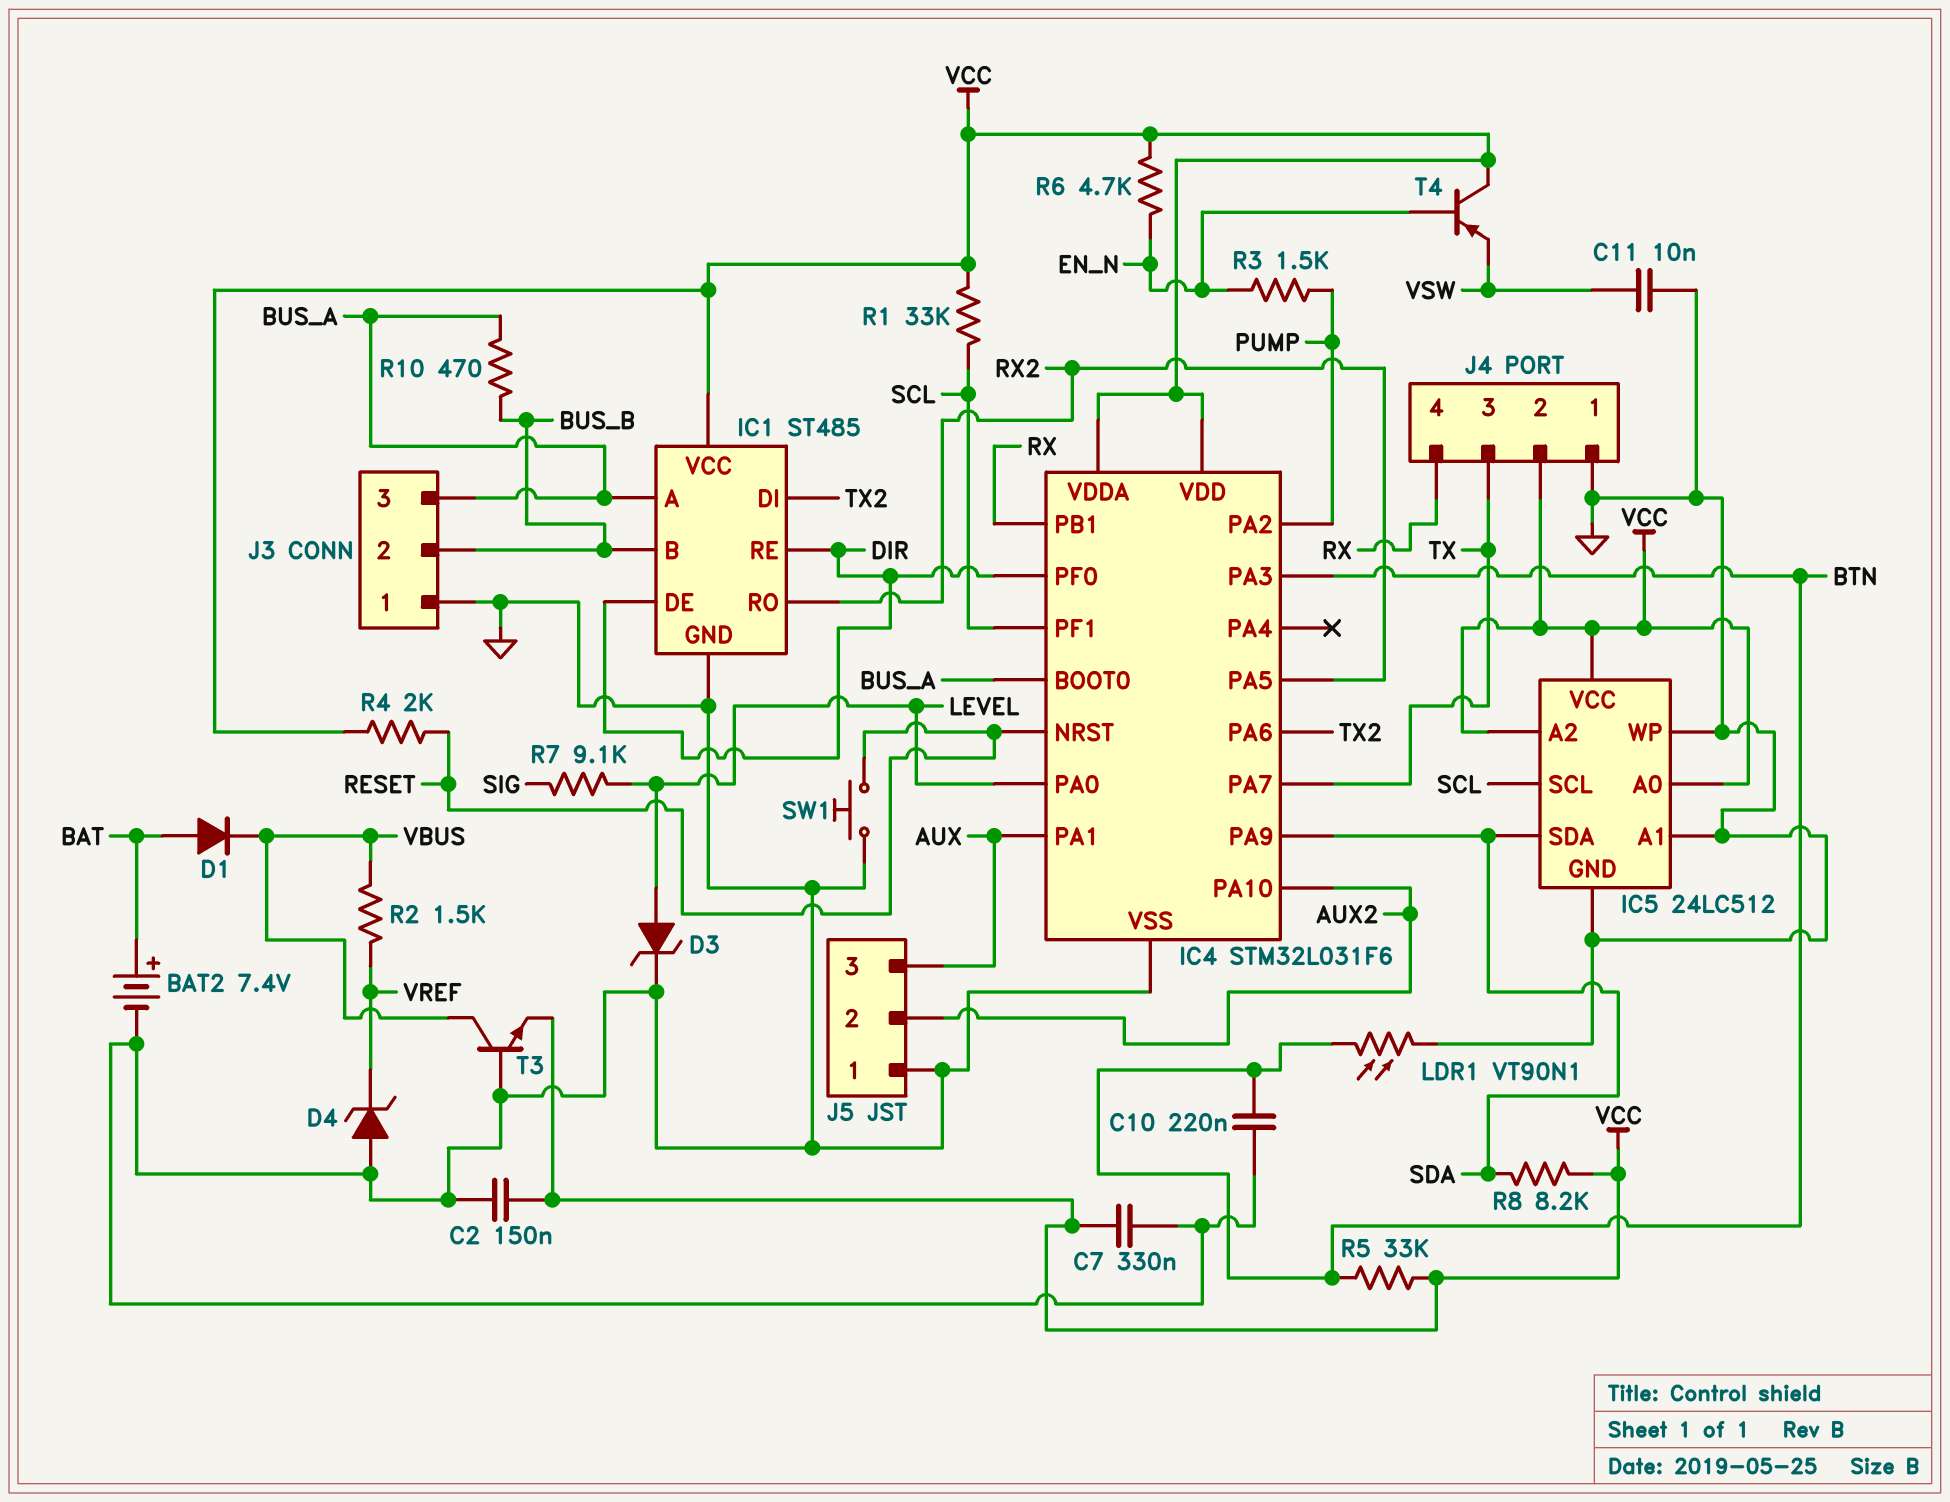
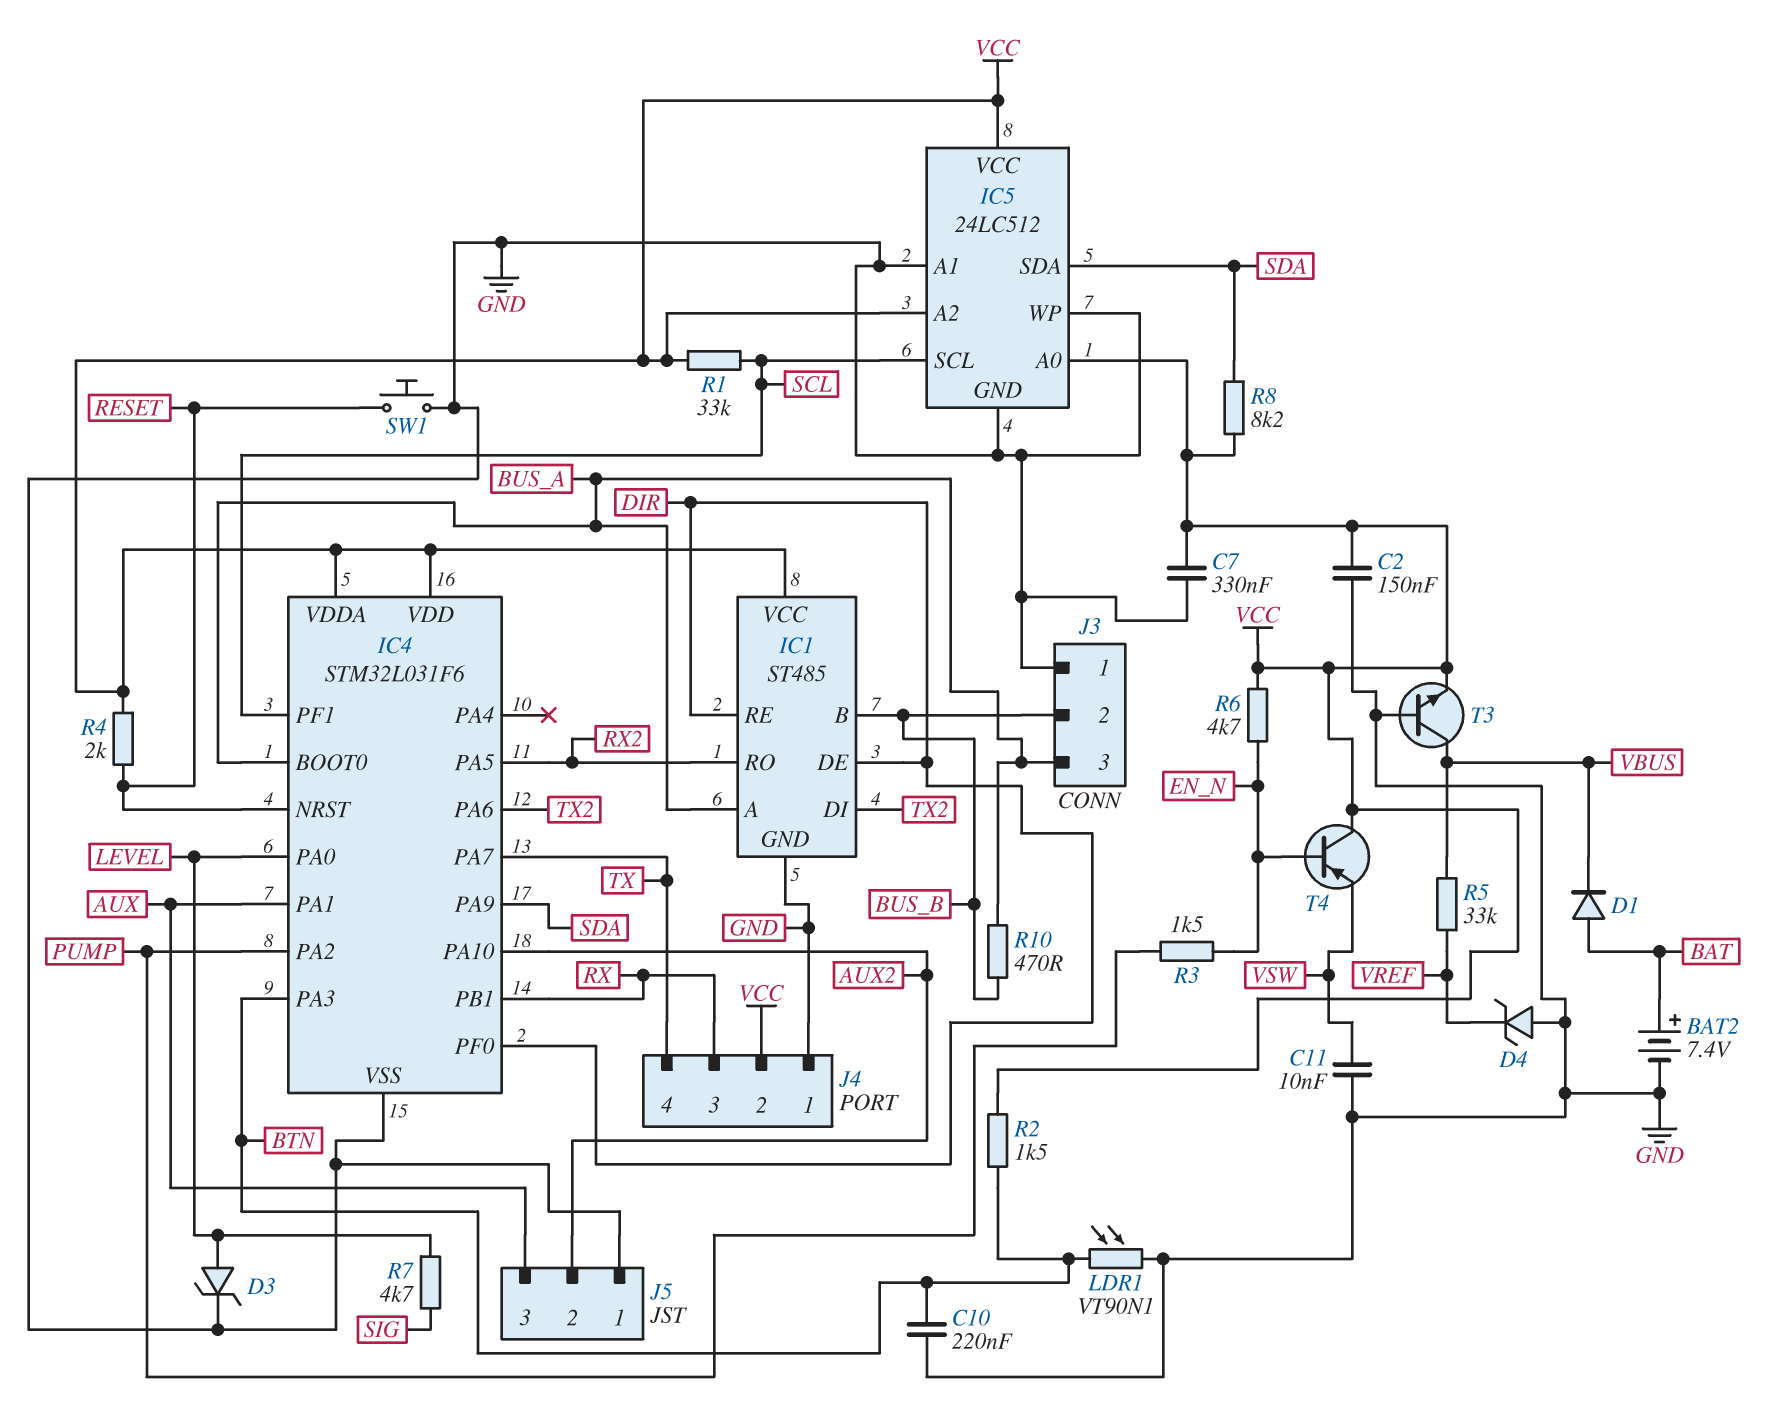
J4 pin 3: TX -> RX
J4 pin 4: RX -> TX
R2: 1.5k (VBUS, VREF) -> 1.5k (BTN, VCC)
R5: 33k (BTN, VCC) -> 33k (VBUS, VREF)
R7: 9.1k (LEVEL, SIG) -> 4.7k (LEVEL, SIG)

